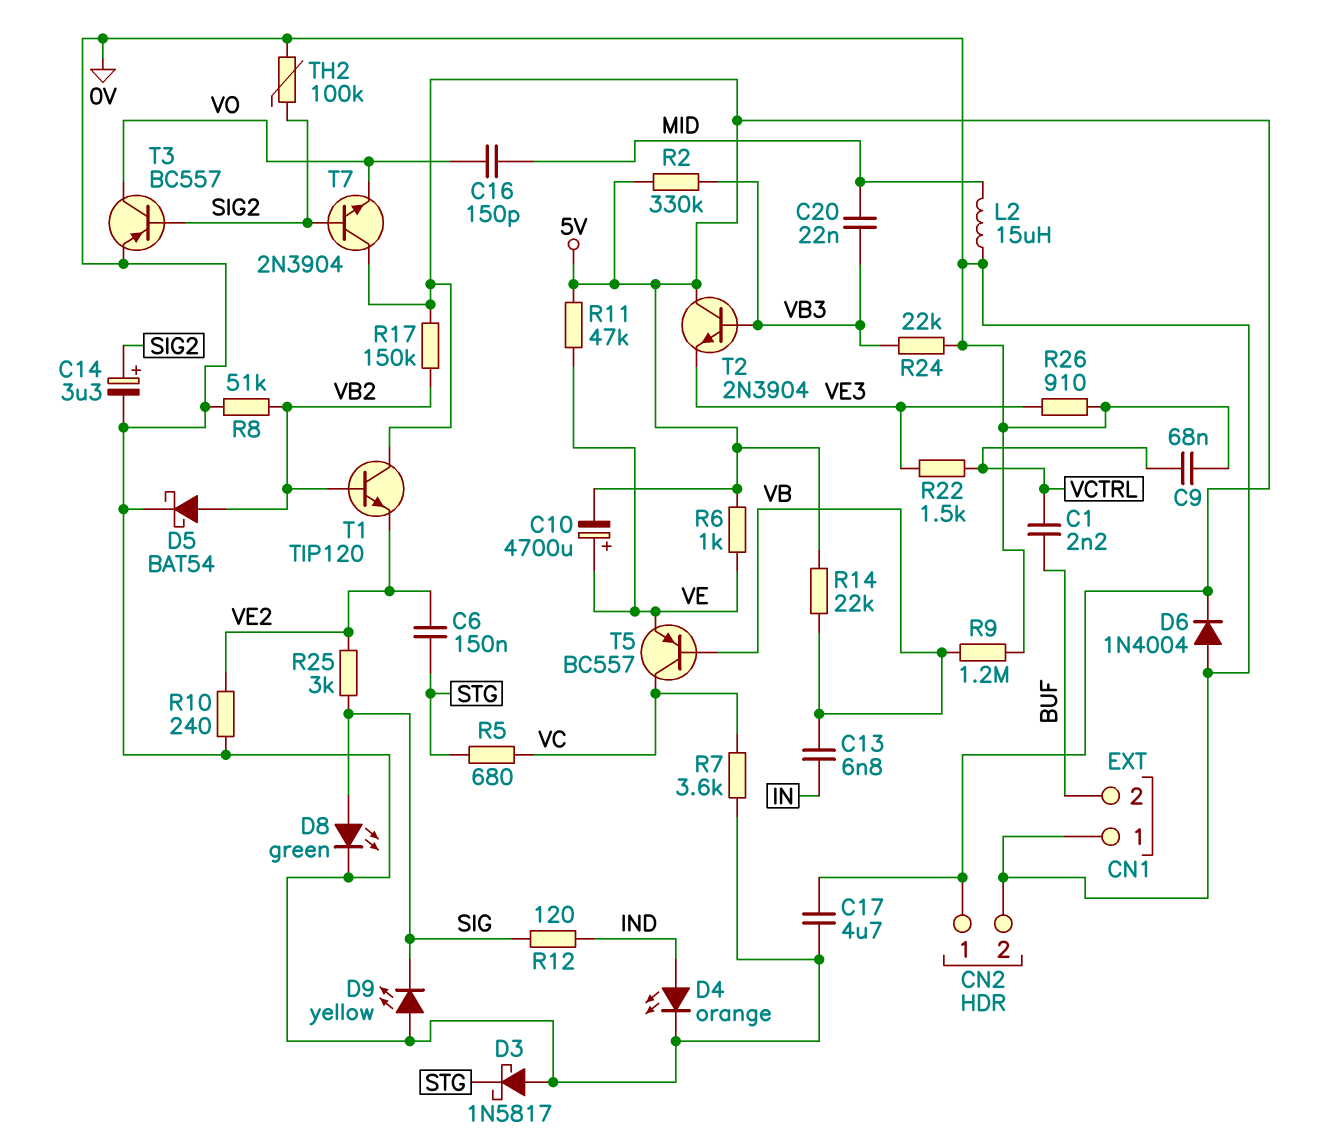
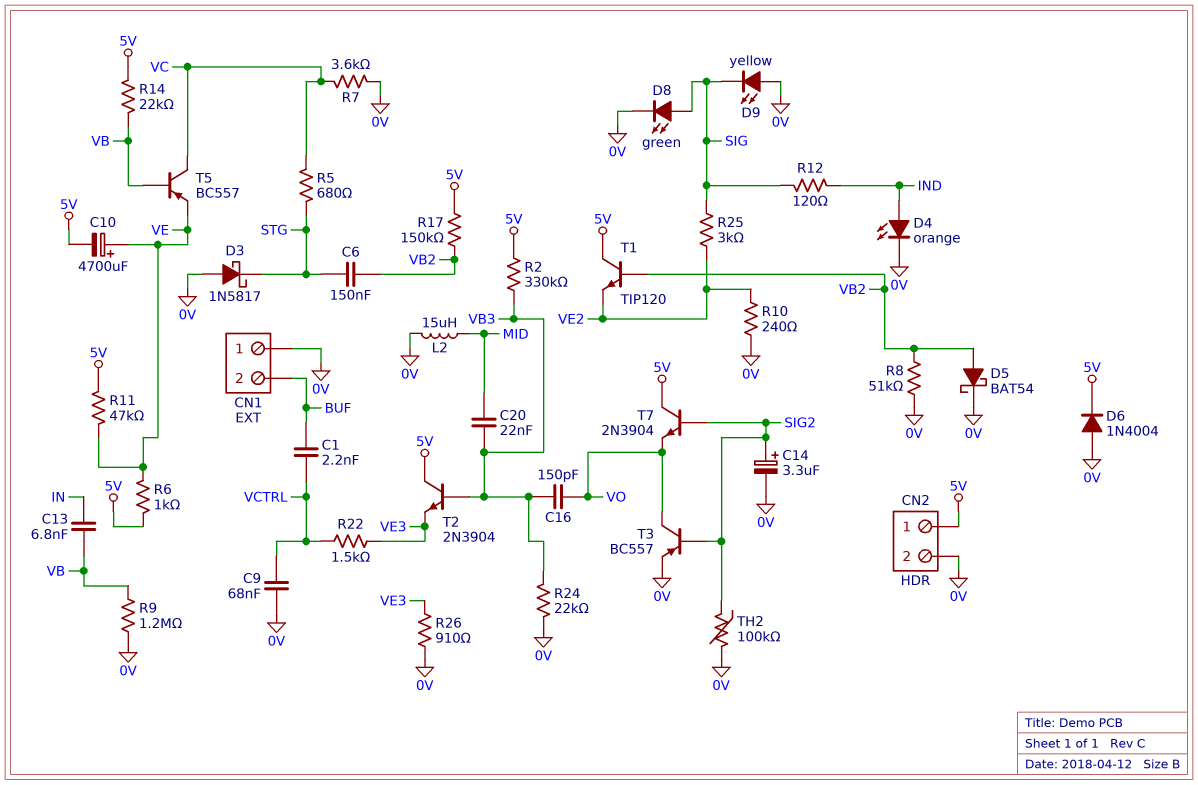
C6: 150nF (STG, VE2) -> 150nF (STG, VB2)
C16: 150pF (MID, VO) -> 150pF (VB3, VO)
C17: 4.7uF (0V, 5V) -> none

